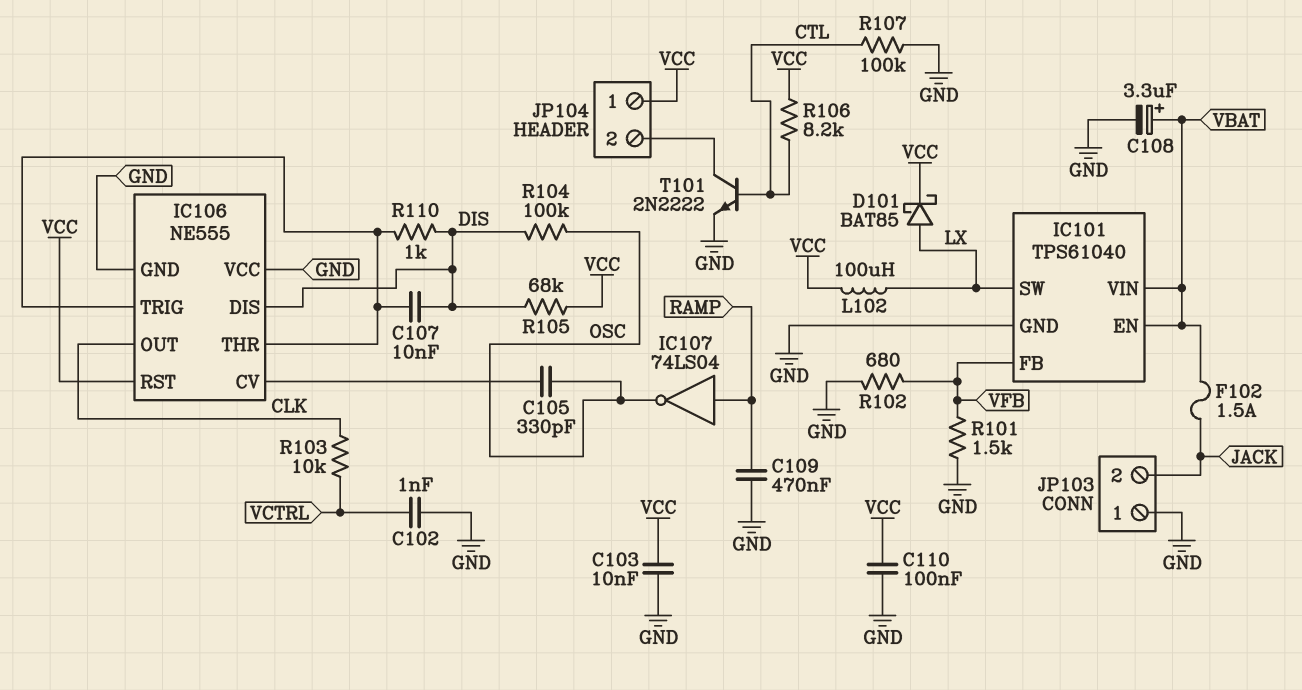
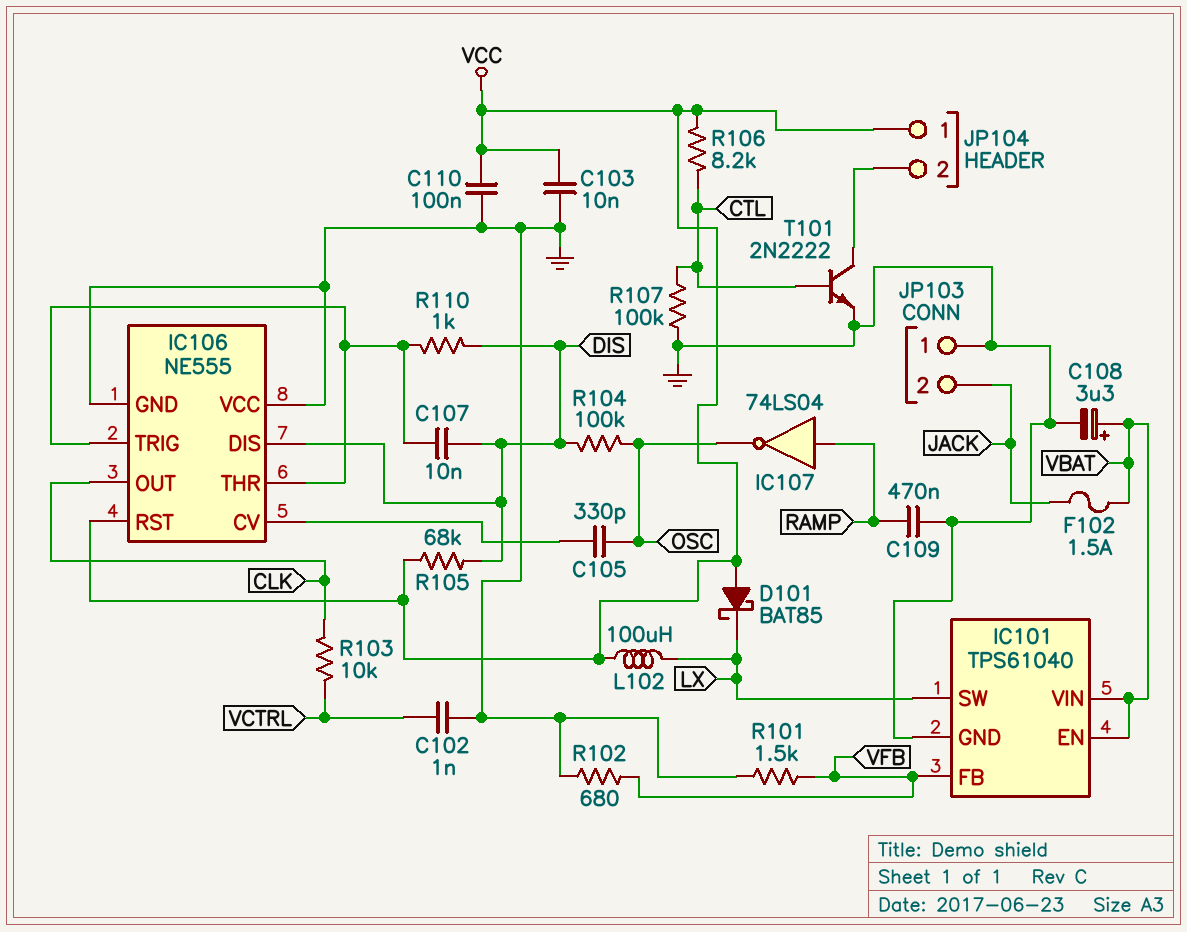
D101: schottky BAT85 (A LX, K VCC) -> schottky BAT85 (A VCC, K LX)

